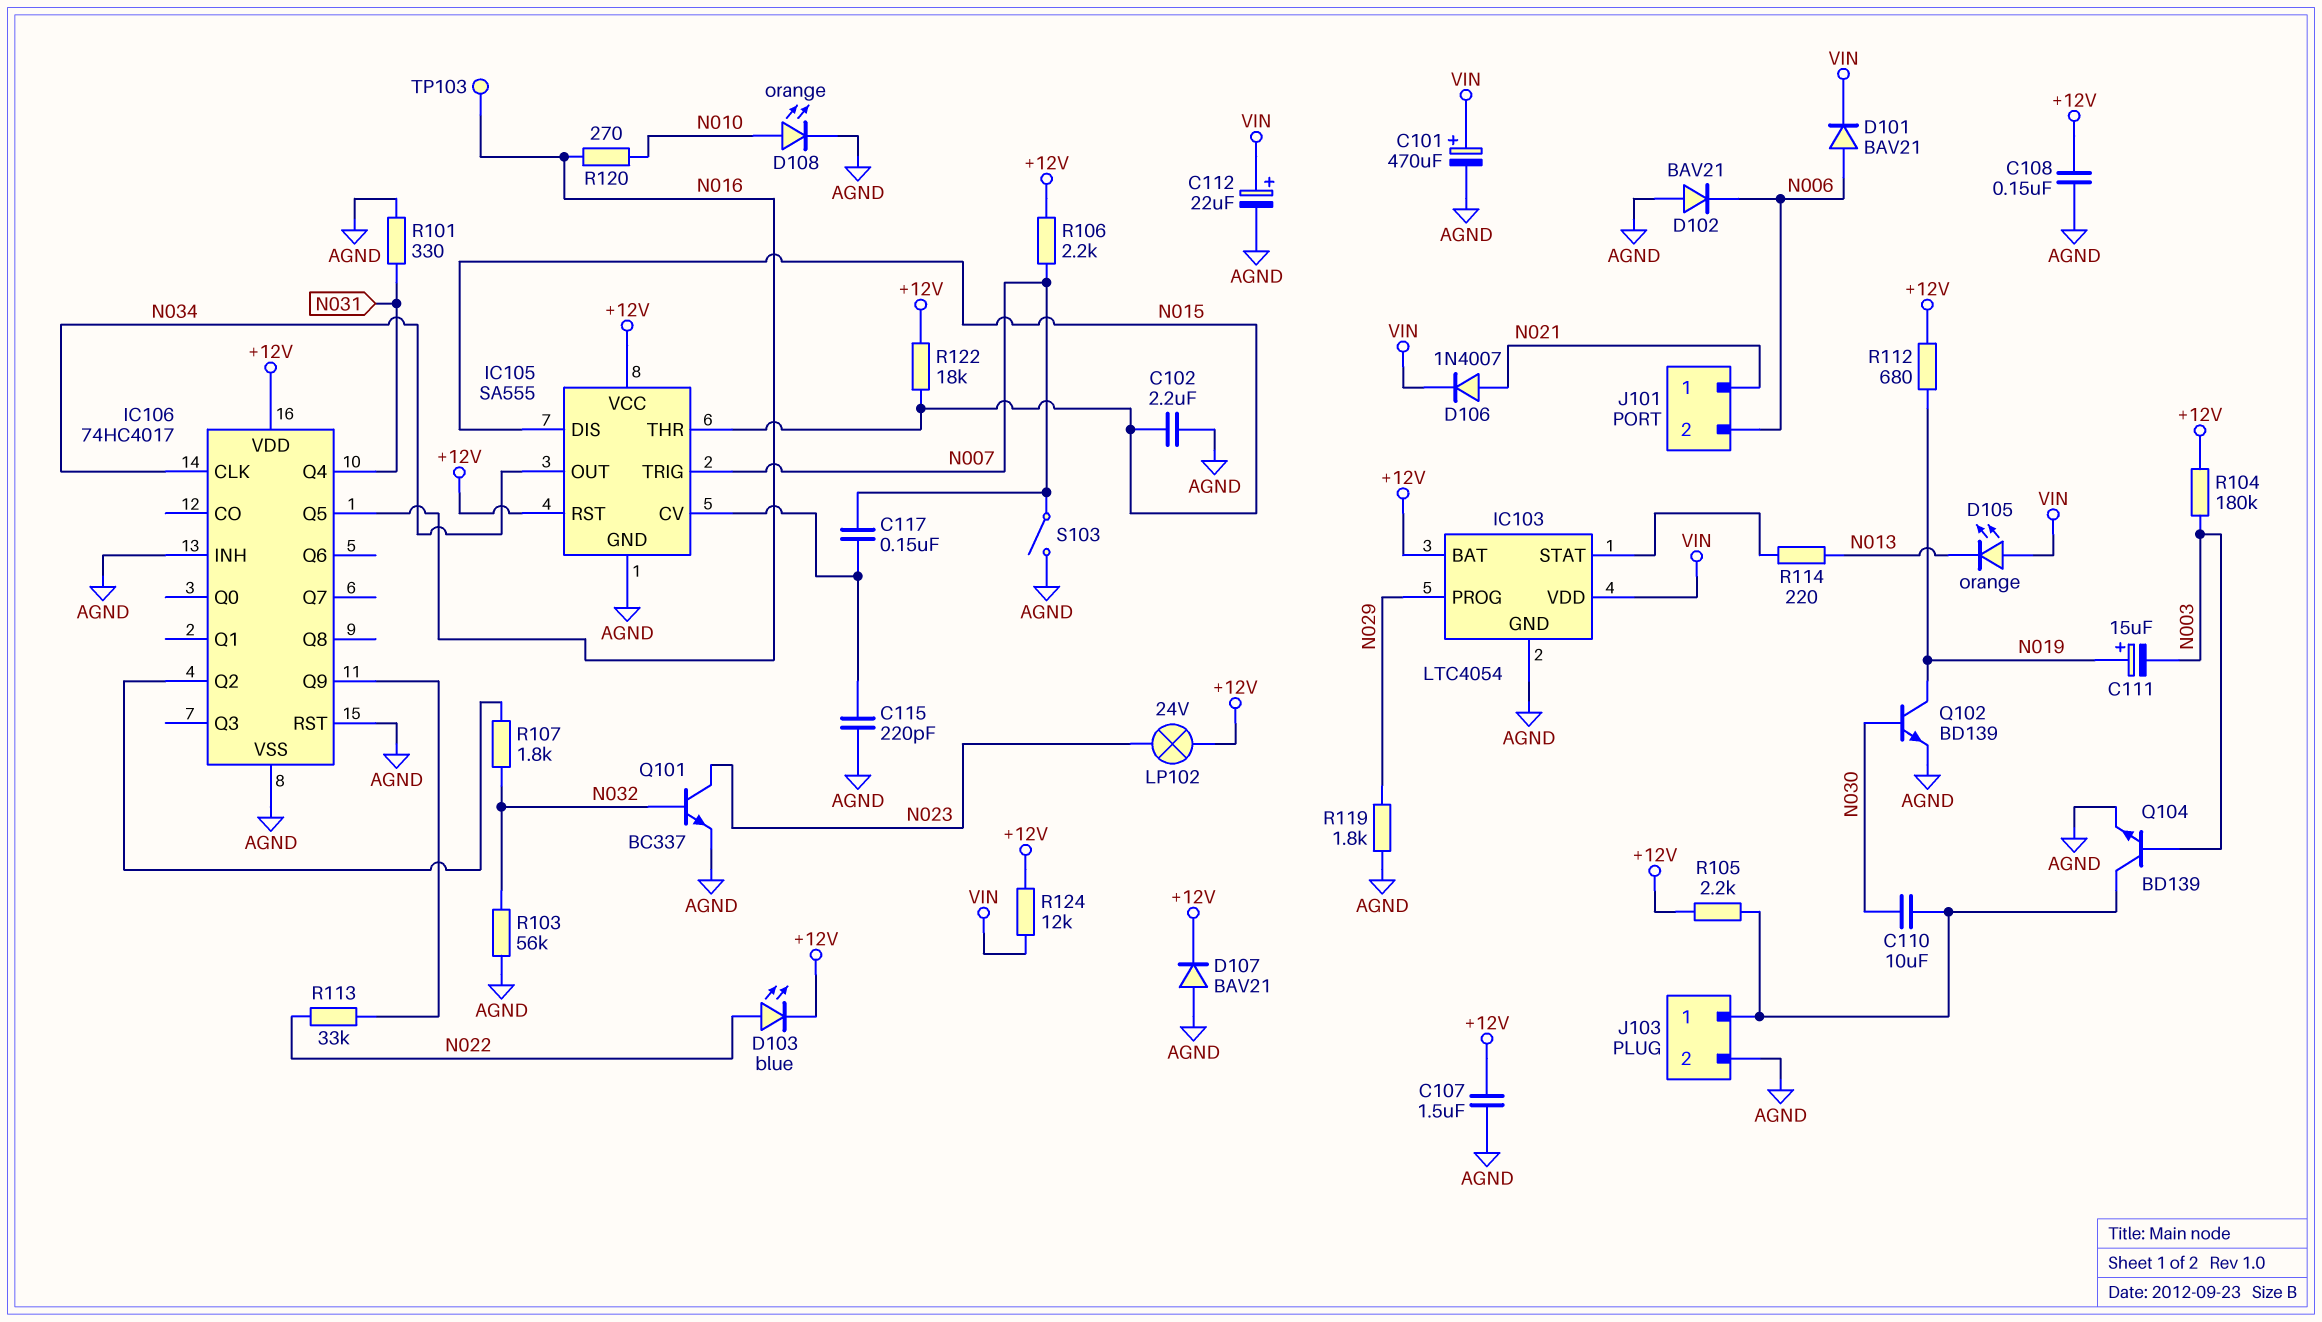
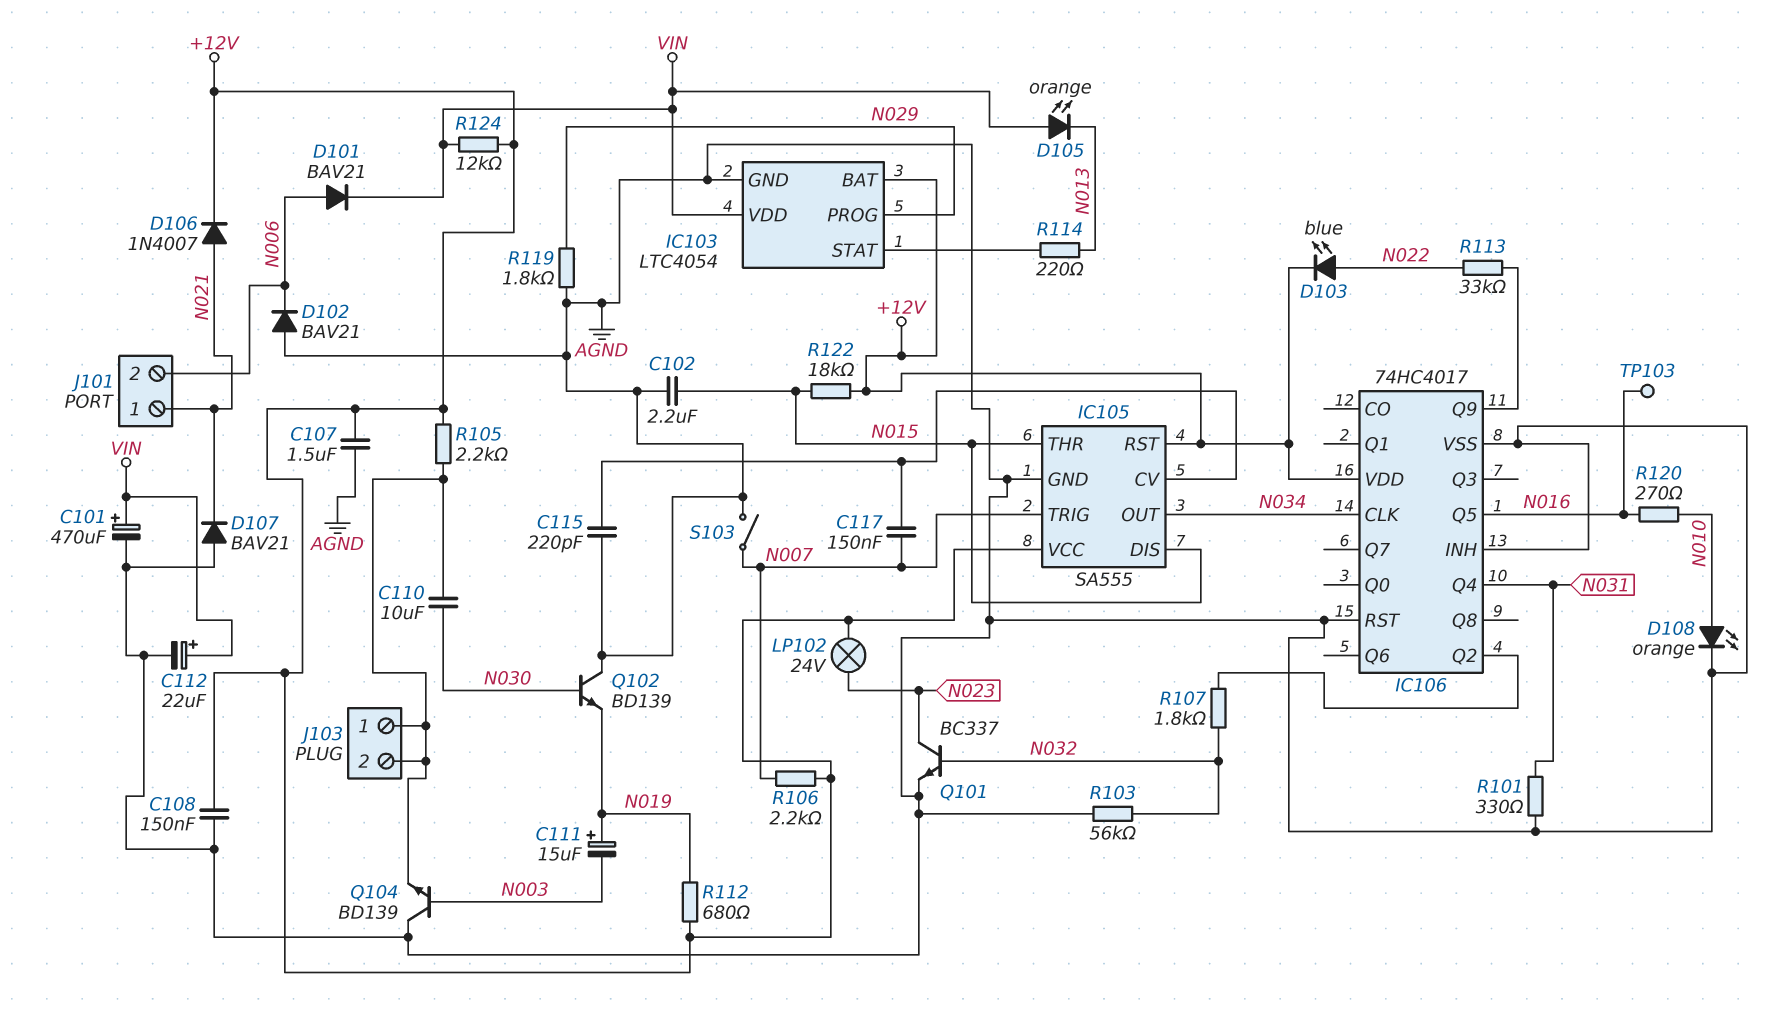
D106: diode 1N4007 (A N021, K VIN) -> diode 1N4007 (A N021, K +12V)
D107: diode BAV21 (A AGND, K +12V) -> diode BAV21 (A AGND, K N021)
J103 pin 2: AGND -> J103/1
Q102: NPN BD139 (B N030, C N019, E AGND) -> NPN BD139 (B N030, C AGND, E N019)
Q104: NPN BD139 (B N003, C J103/1, E AGND) -> NPN BD139 (B N003, C AGND, E J103/1)
R104: 180k (+12V, N003) -> none

